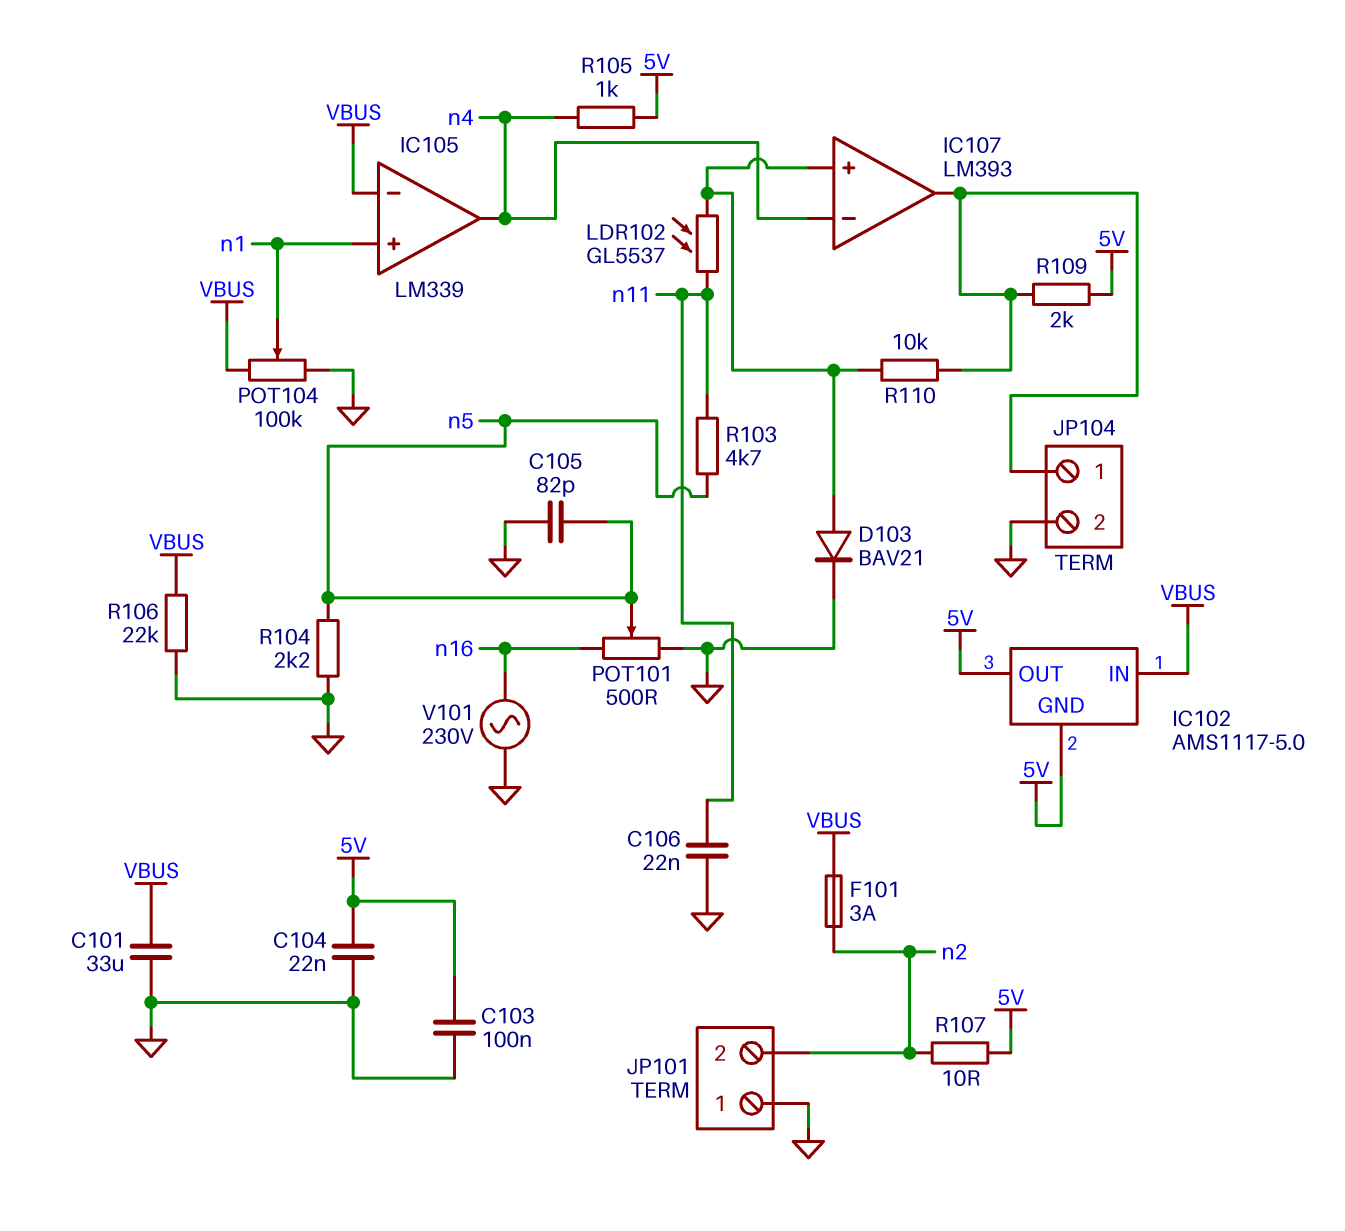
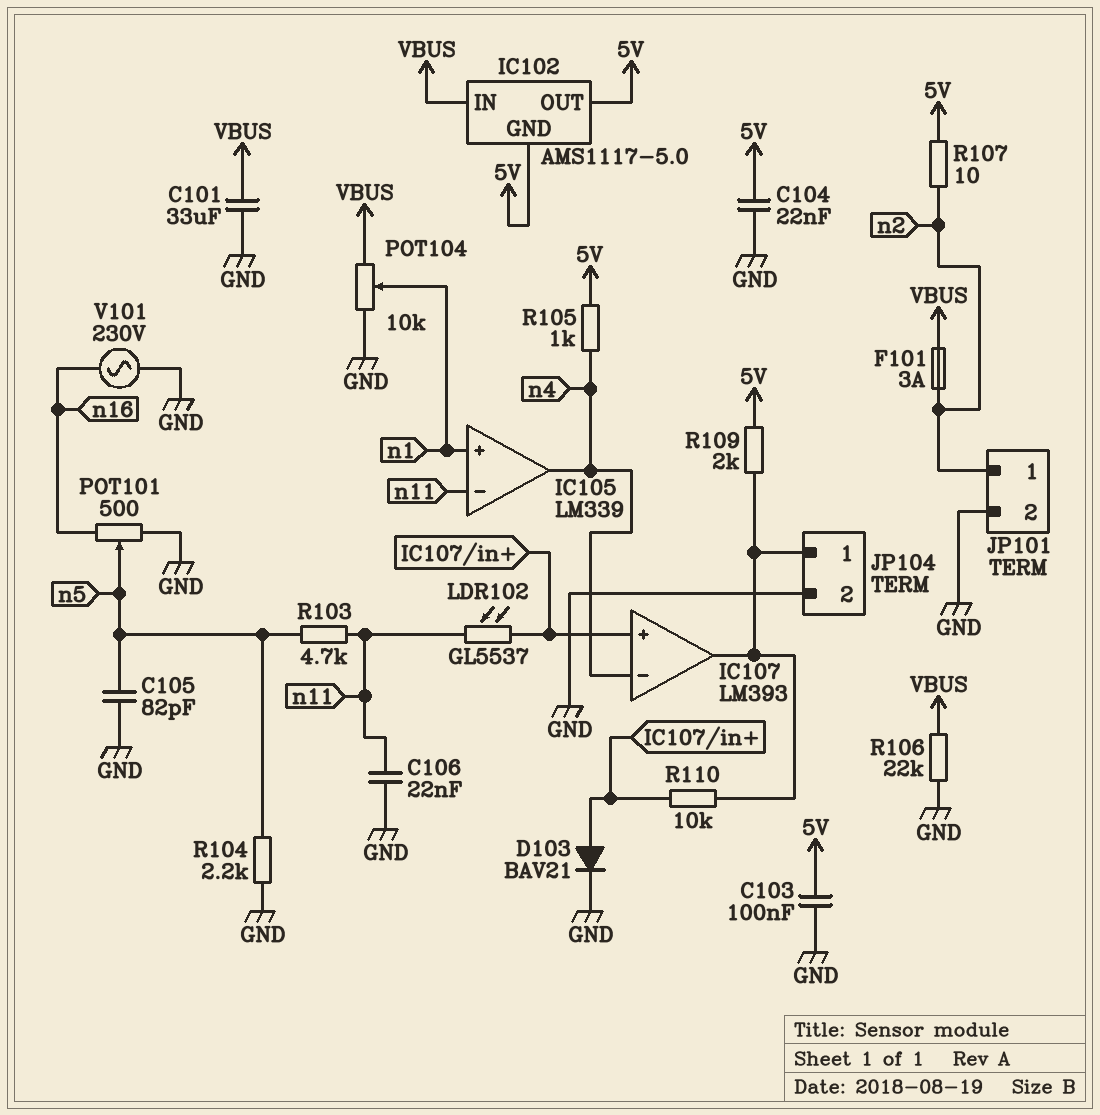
IC105 pin in-: VBUS -> n11
JP101 pin 1: GND -> n2
JP101 pin 2: n2 -> GND
POT104: 100k (GND, VBUS, wiper n1) -> 10k (GND, VBUS, wiper n1)

